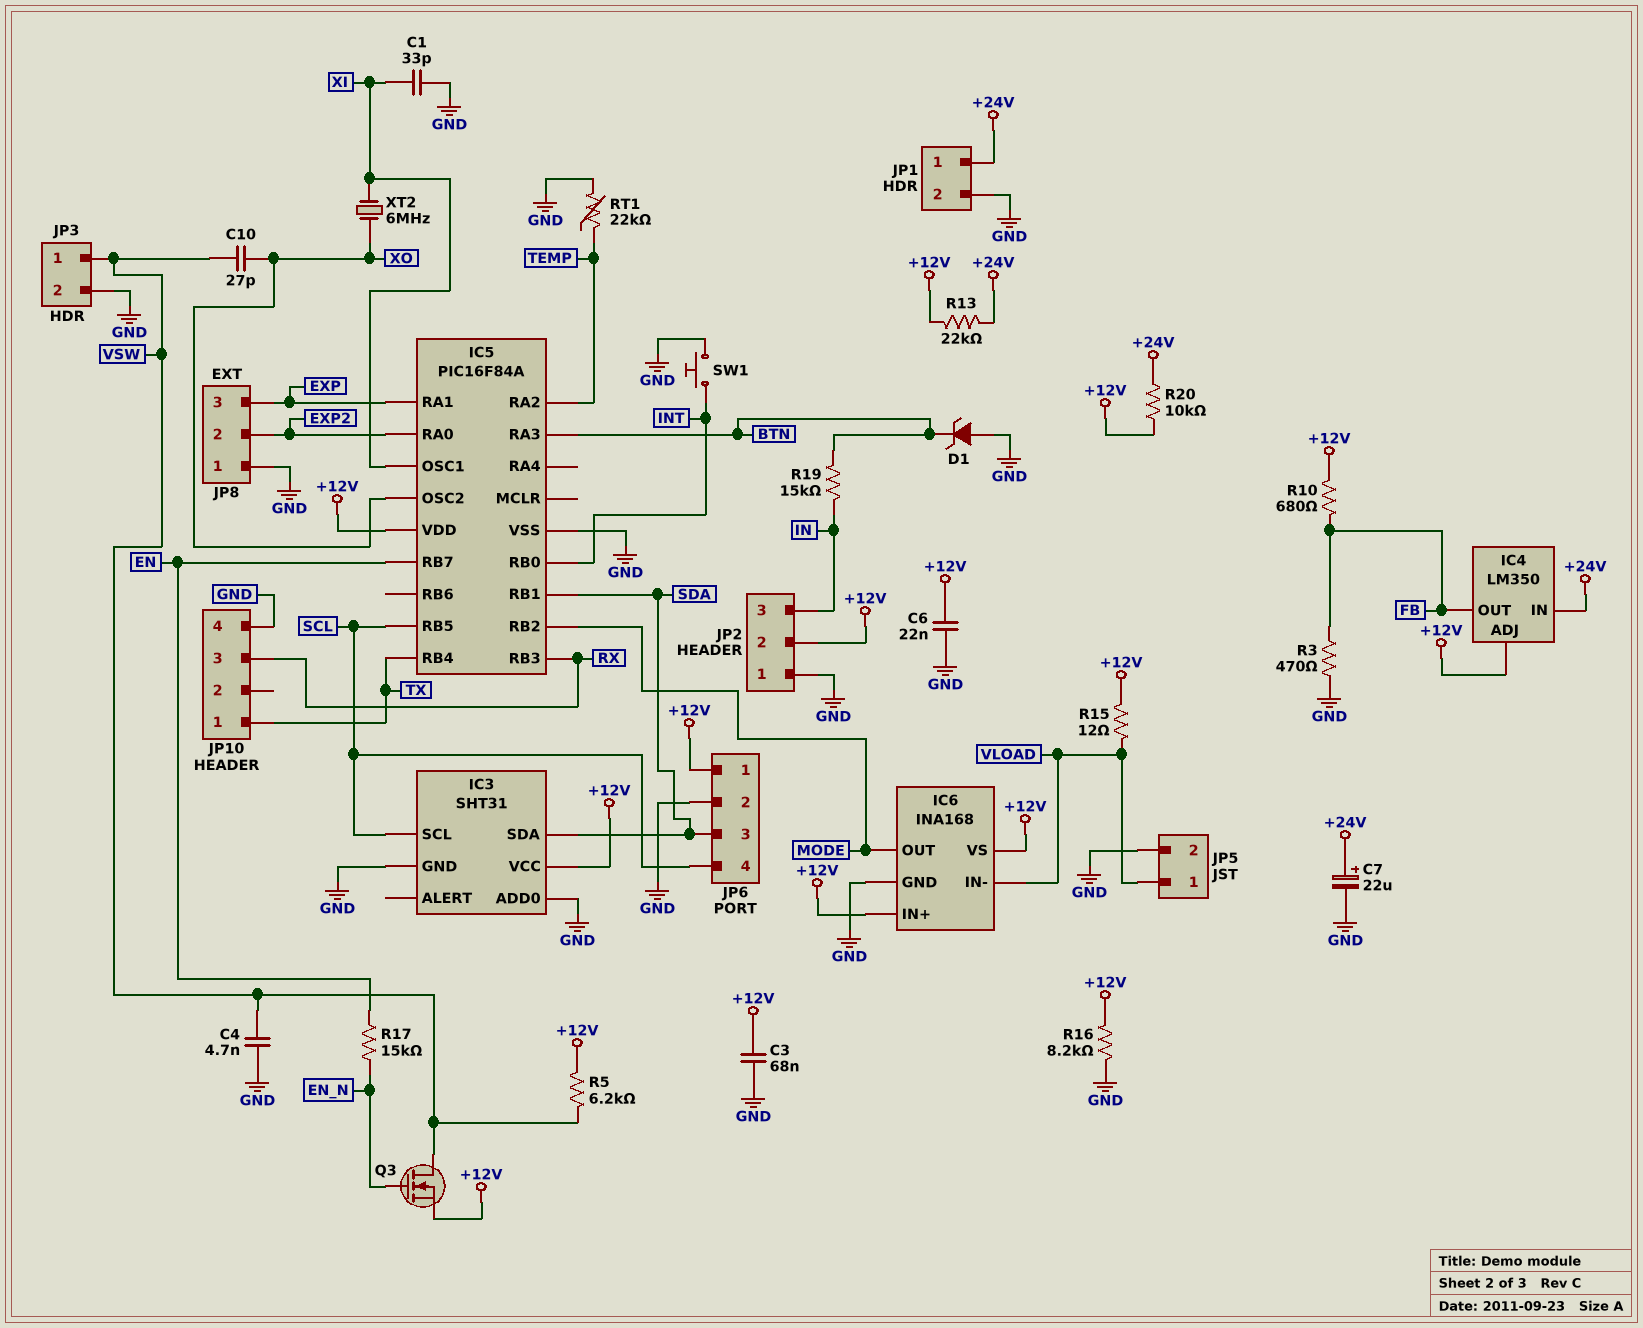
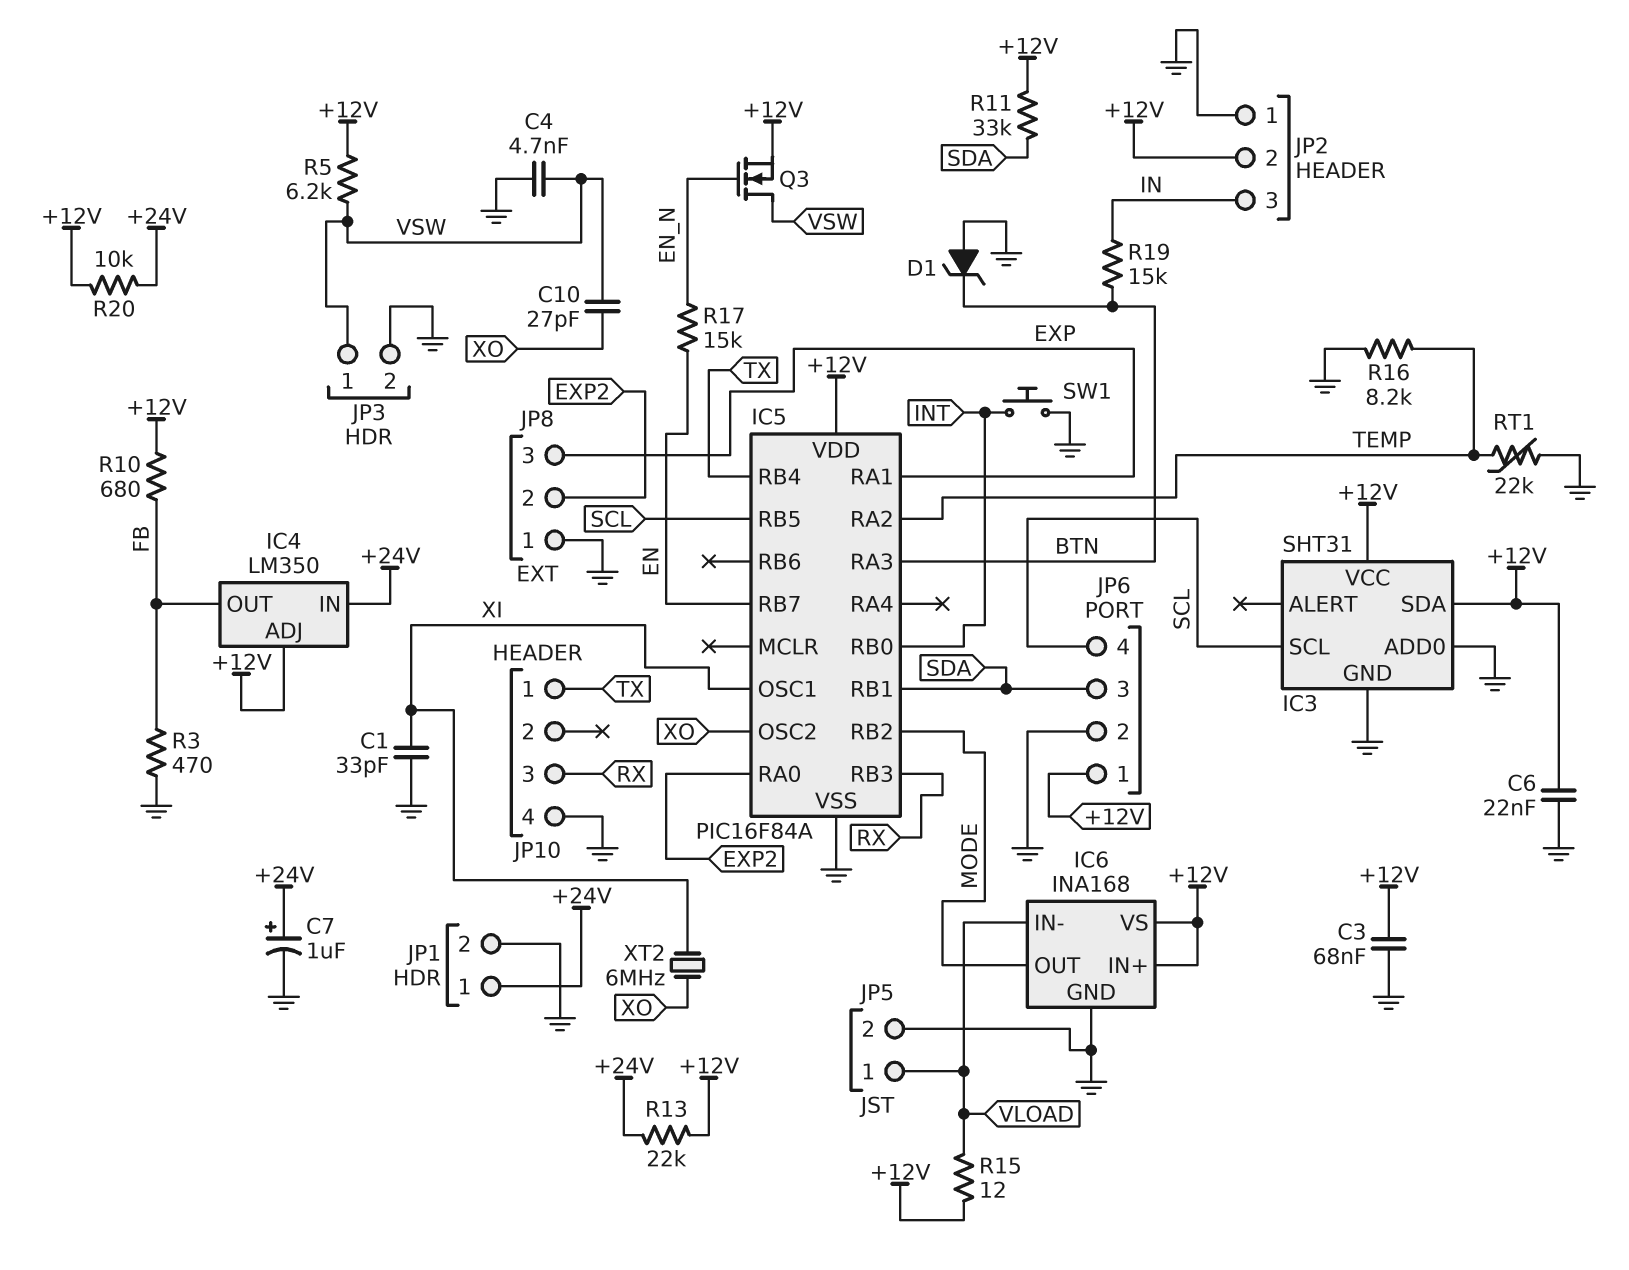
C7: 22uF (plus +24V, minus GND) -> 1uF (plus +24V, minus GND)
IC3 pin SDA: SDA -> +12V
R11: none -> 33k (+12V, SDA)
R16: 8.2k (+12V, GND) -> 8.2k (GND, TEMP)

